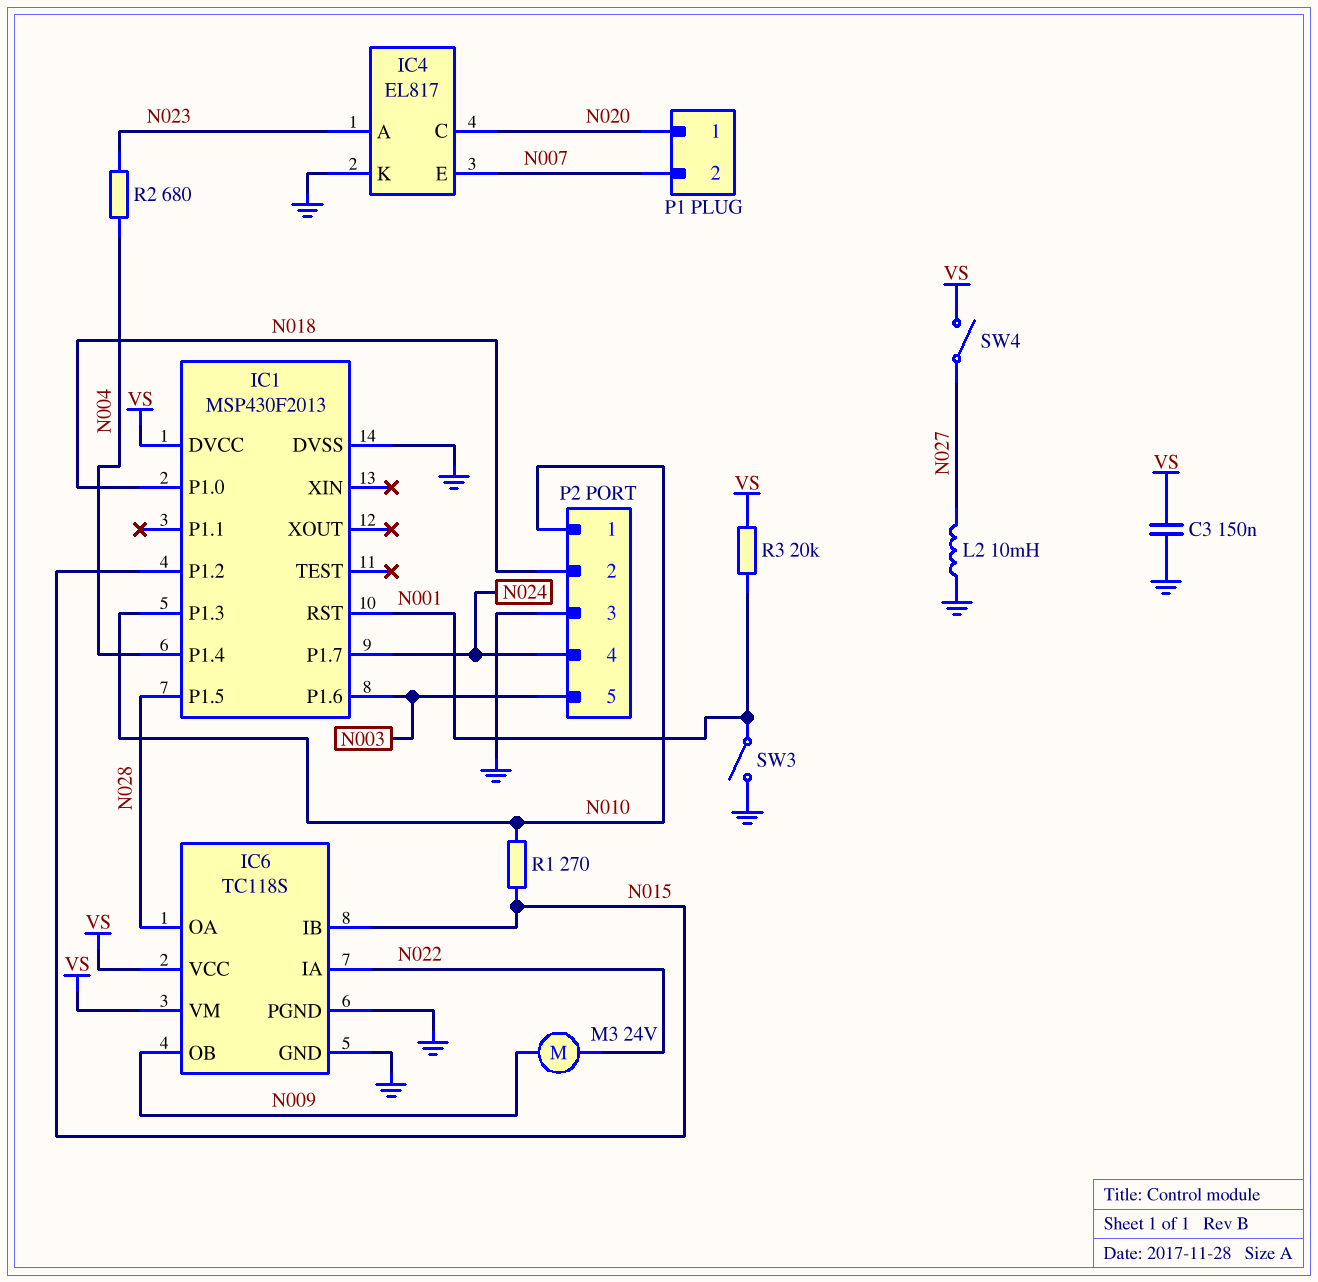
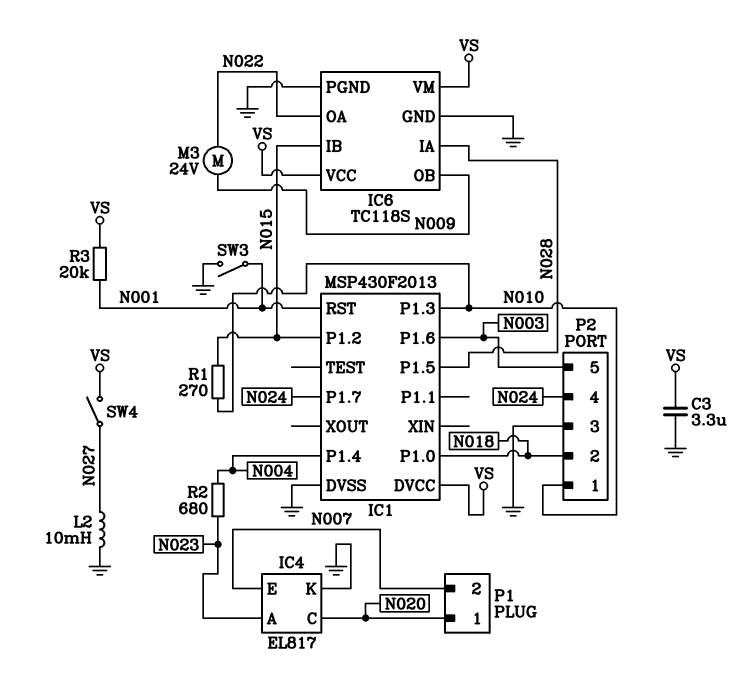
C3: 150nF (GND, VS) -> 3.3uF (GND, VS)
IC6 pin IA: N022 -> N028
IC6 pin OA: N028 -> N022

